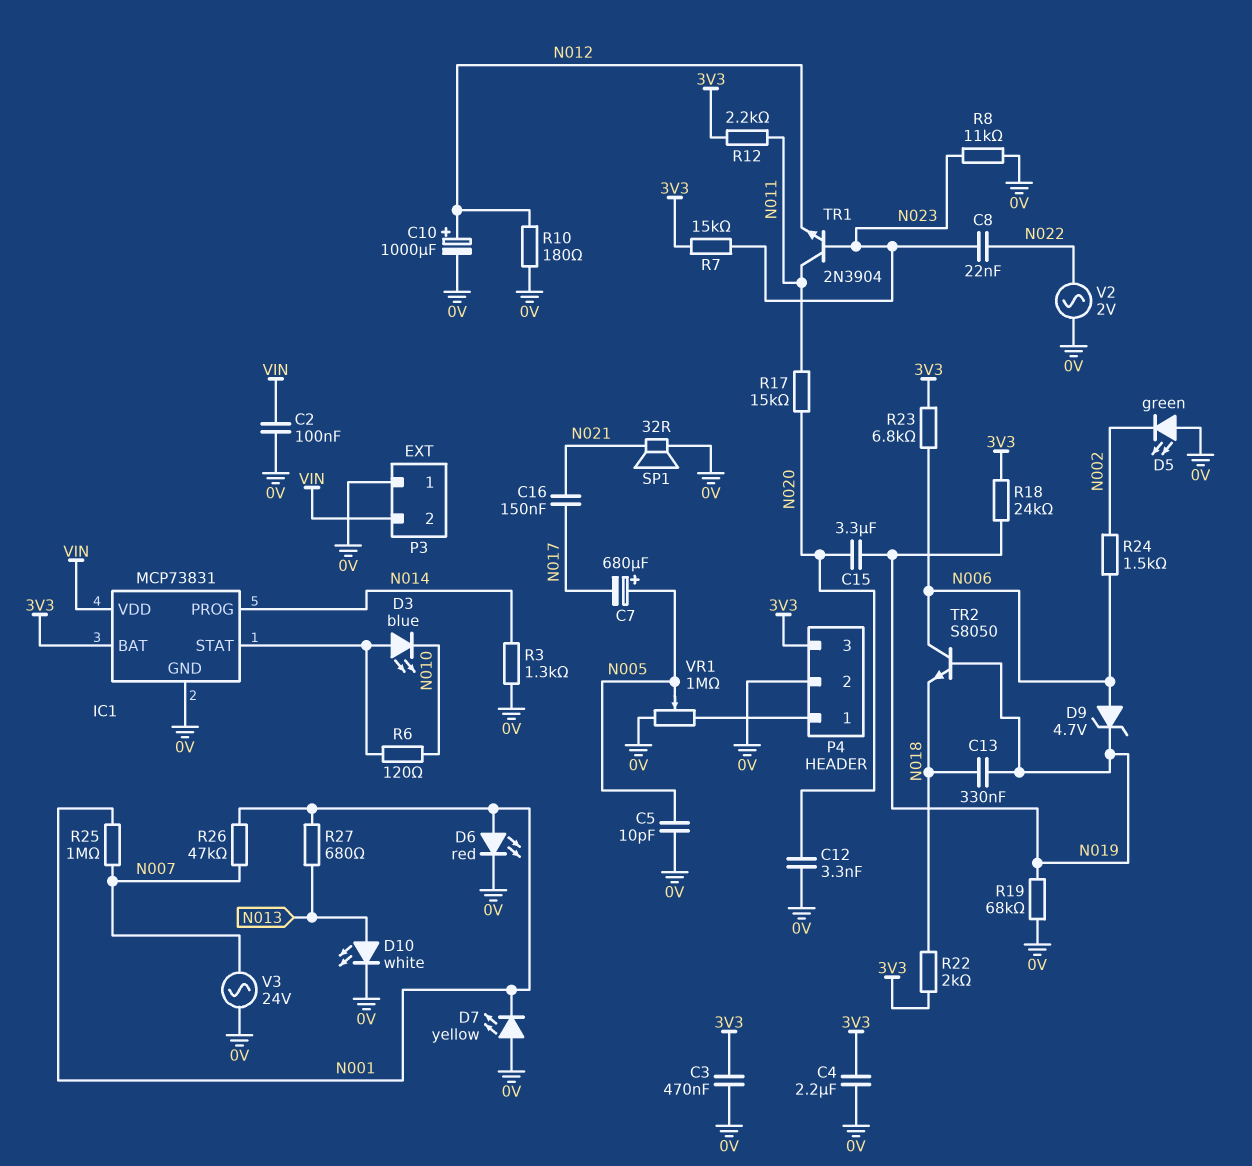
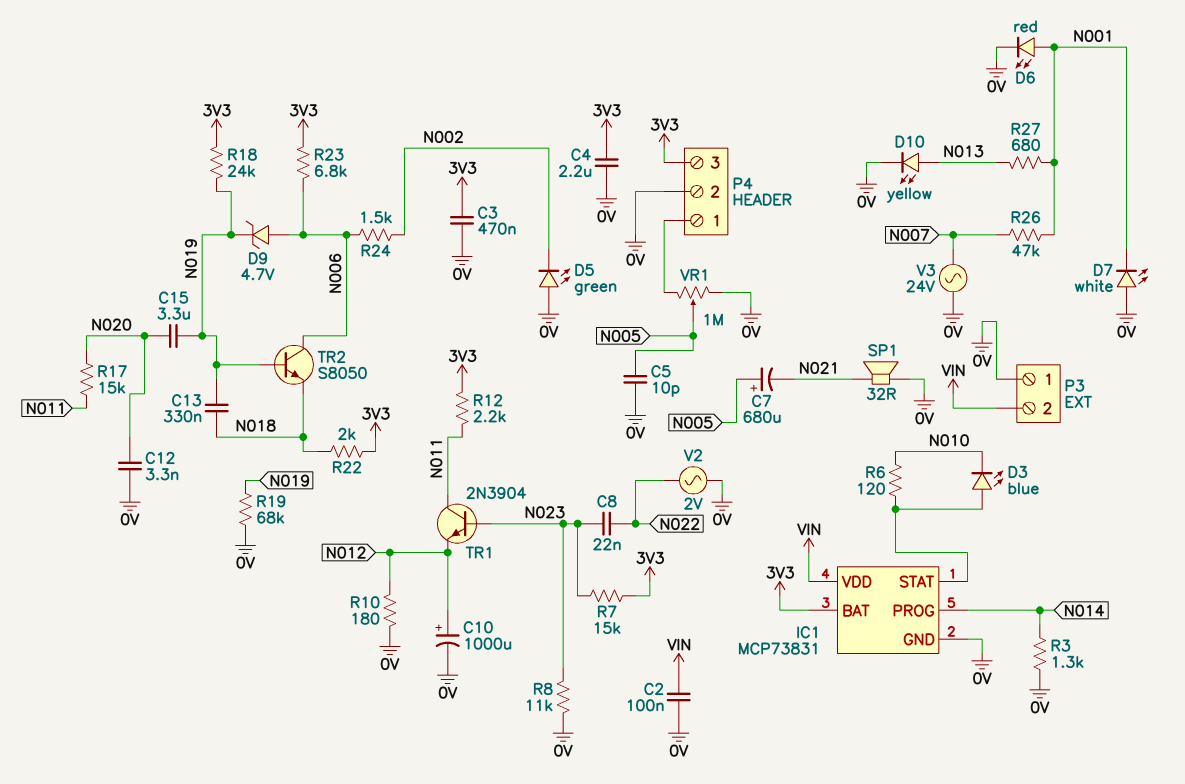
C7: 680uF (plus N005, minus N017) -> 680uF (plus N005, minus N021)
C16: 150nF (N017, N021) -> none
D7: LED yellow (A 0V, K N001) -> LED white (A 0V, K N001)
D10: LED white (A N013, K 0V) -> LED yellow (A N013, K 0V)
R25: 1M (N001, N007) -> none

